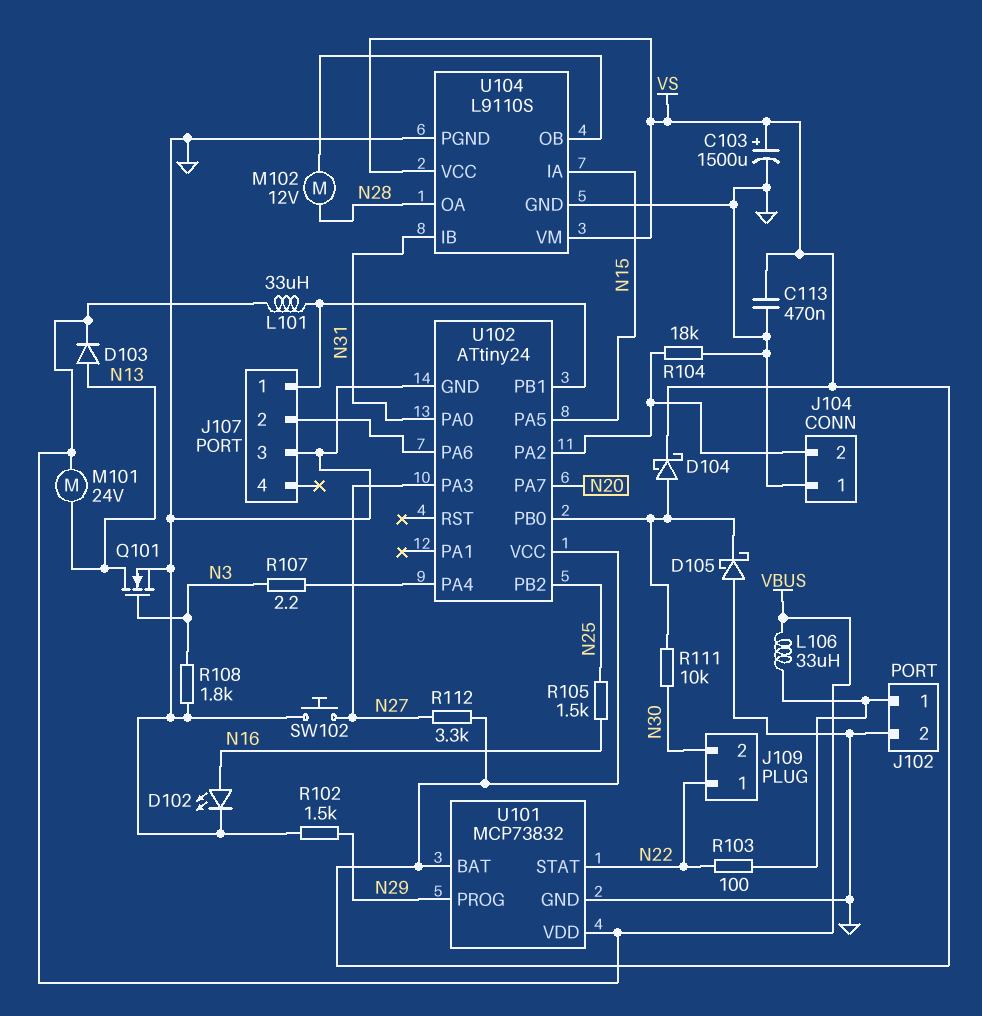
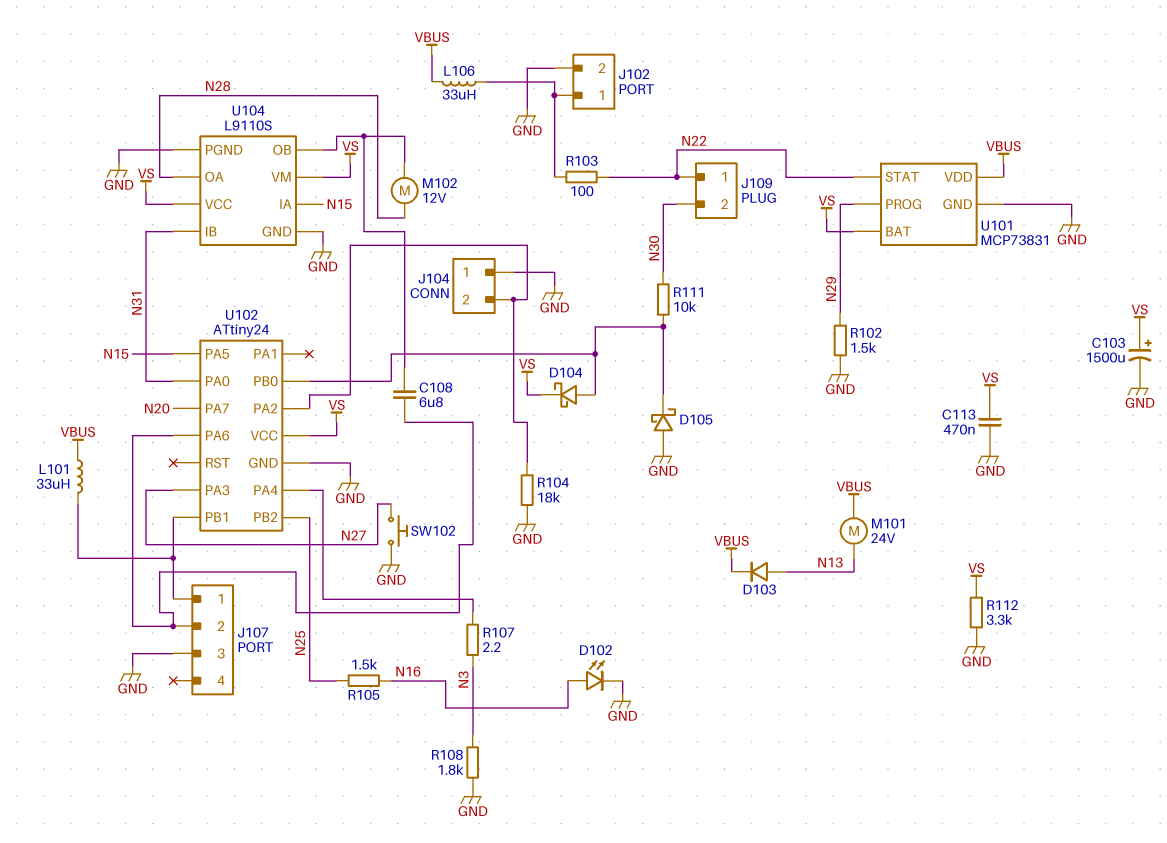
C108: none -> 6.8uF (J107/2, U104/OB)
Q101: NMOS (G N3, D N13, S GND) -> none
R112: 3.3k (N27, VS) -> 3.3k (GND, VS)
U101: MCP73832 -> MCP73831

